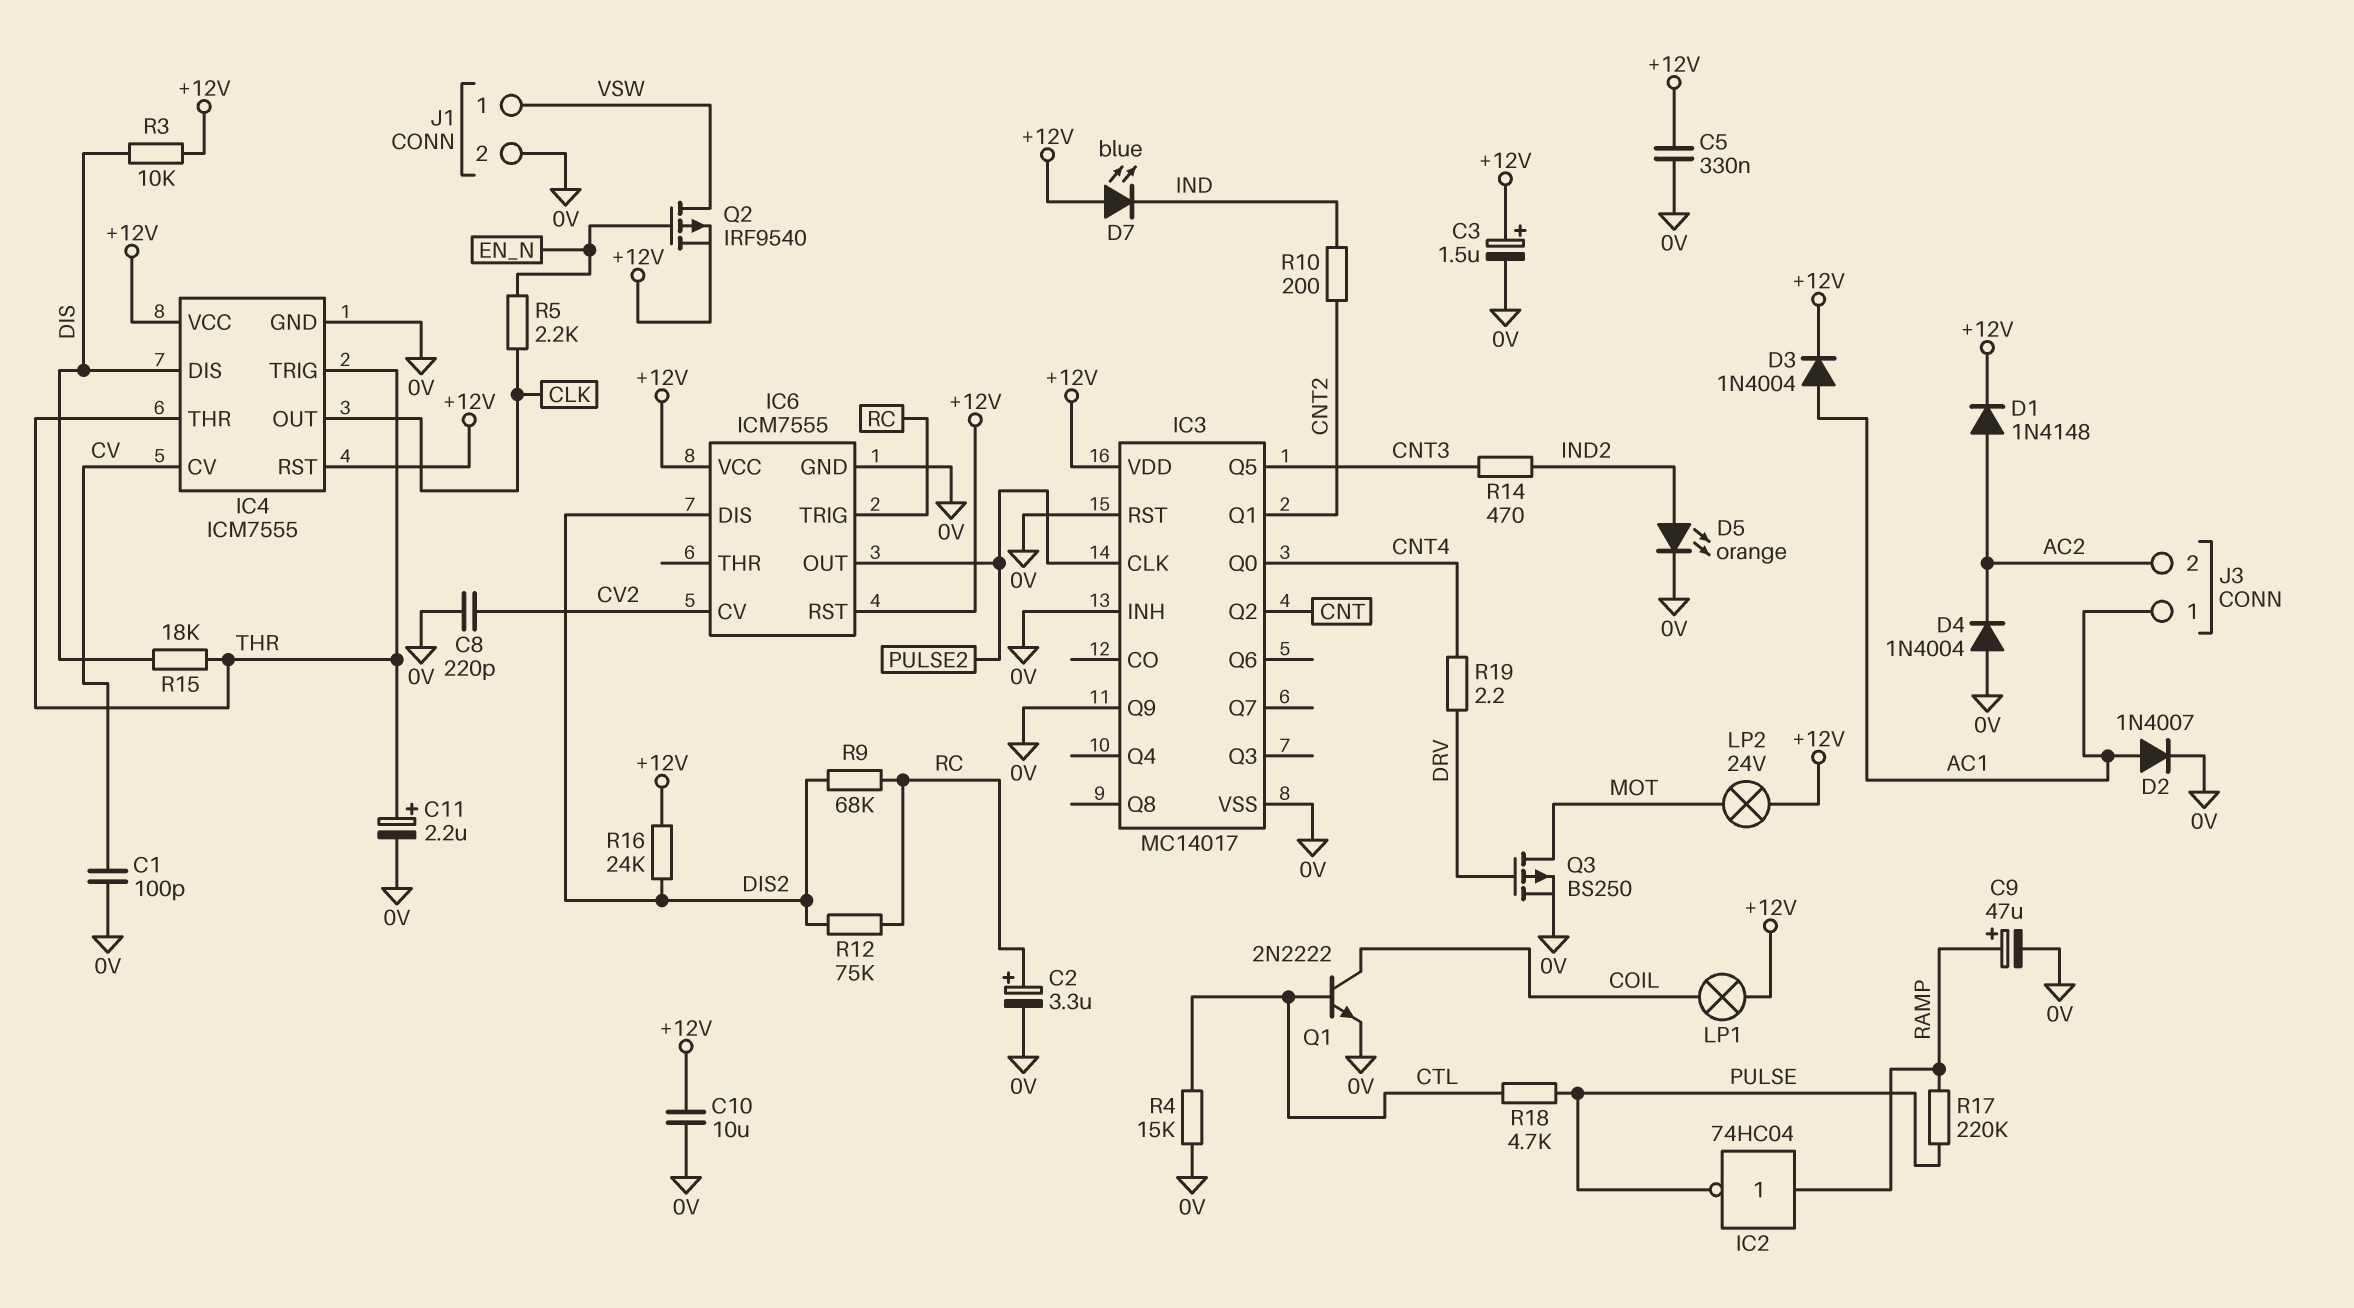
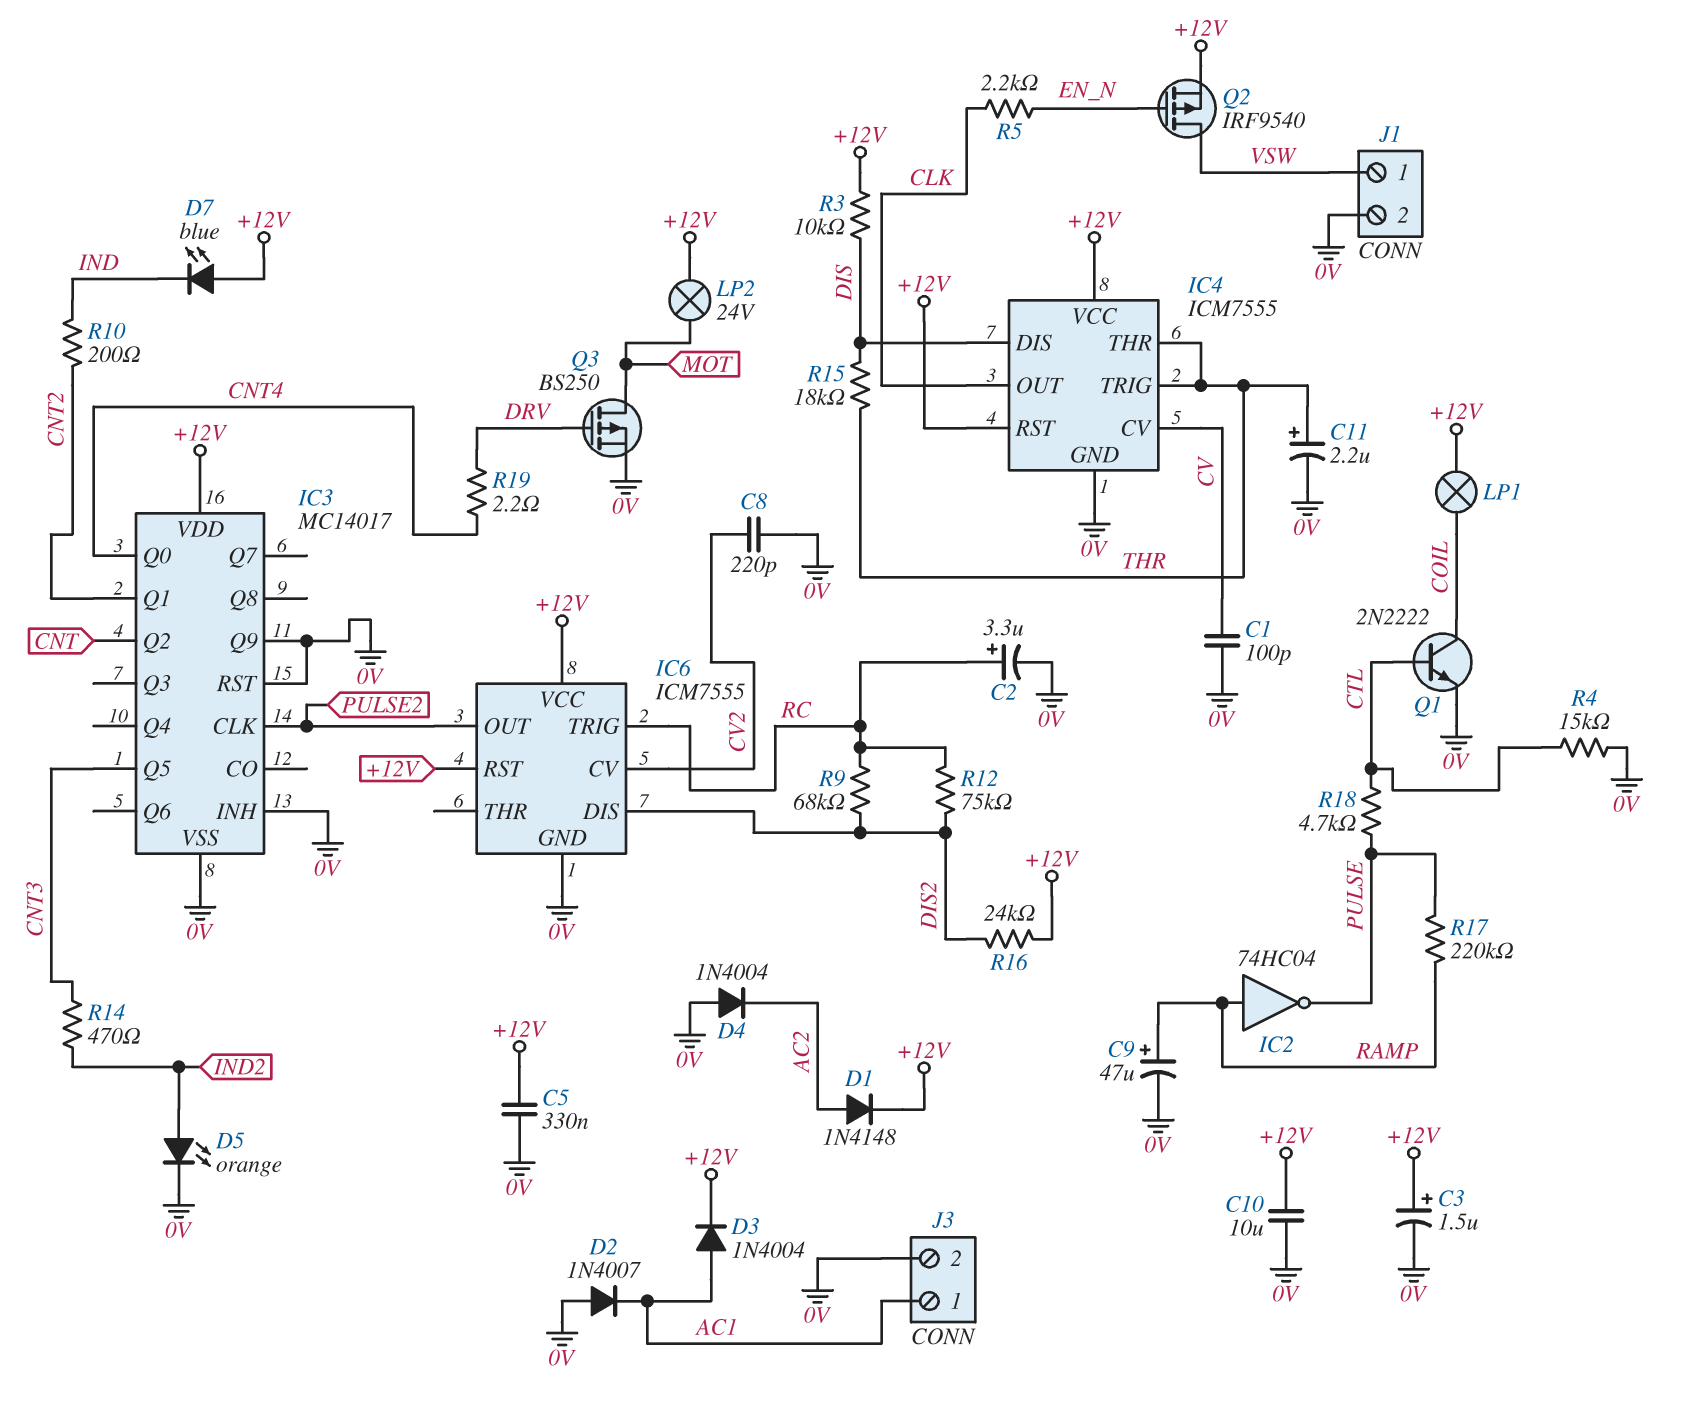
D2: diode 1N4007 (A AC1, K 0V) -> diode 1N4007 (A 0V, K AC1)
J3 pin 2: AC2 -> 0V

